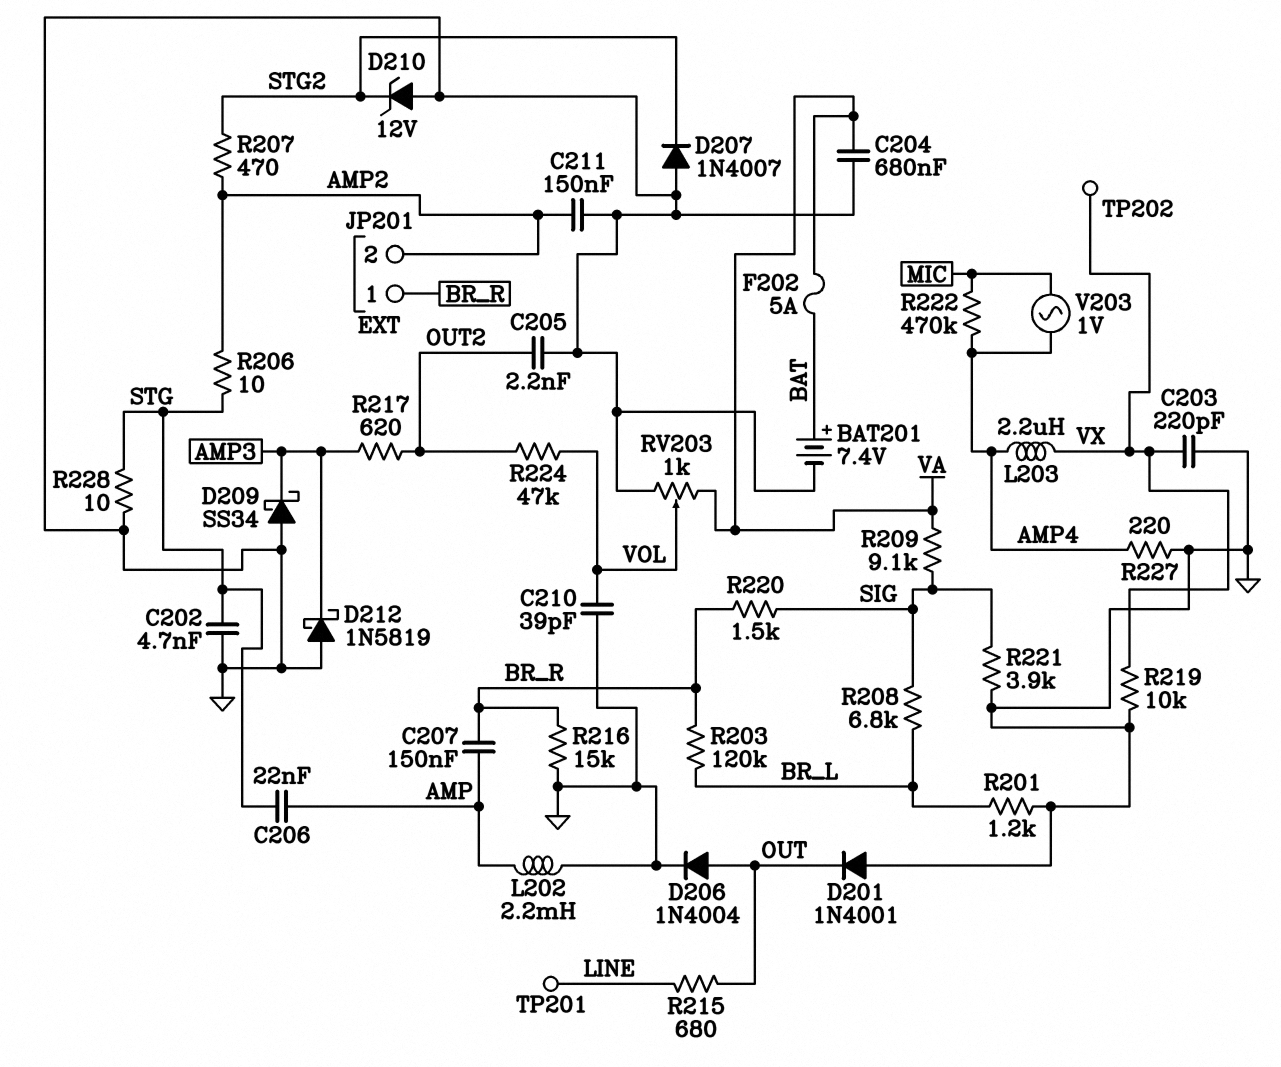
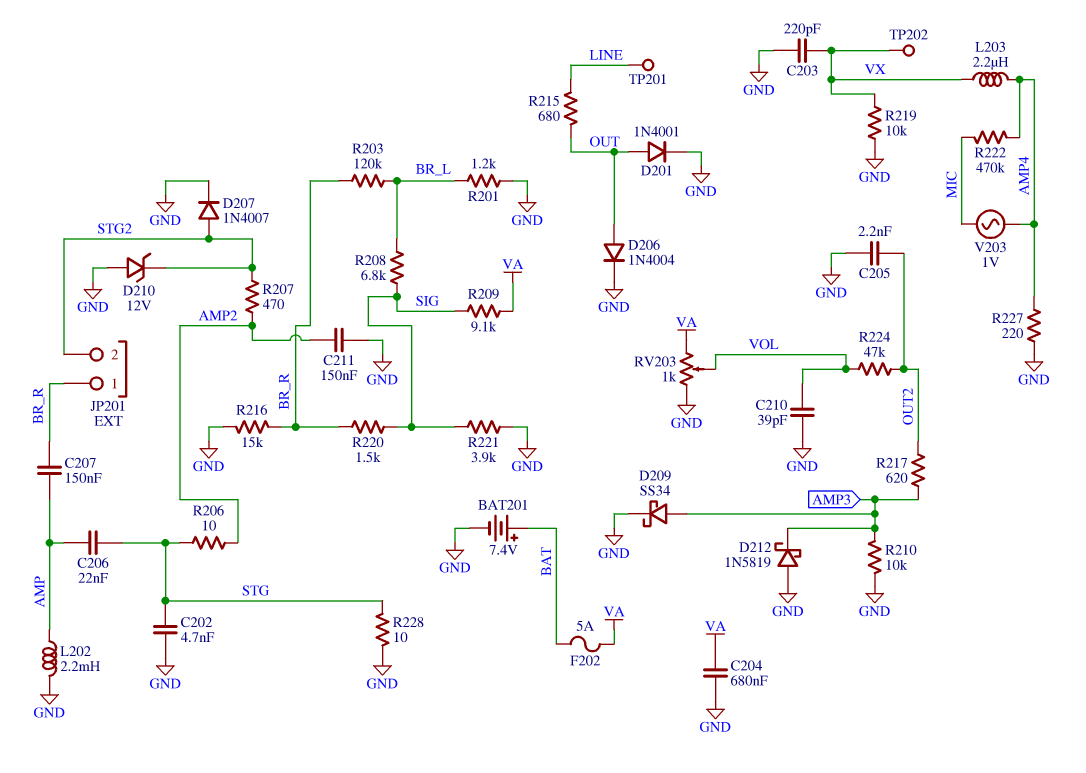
D201: diode 1N4001 (A GND, K OUT) -> diode 1N4001 (A OUT, K GND)
D207: diode 1N4007 (A GND, K STG2) -> diode 1N4007 (A STG2, K GND)
D209: schottky SS34 (A GND, K AMP3) -> schottky SS34 (A AMP3, K GND)
JP201 pin 2: AMP2 -> STG2
R210: none -> 10k (AMP3, GND)

